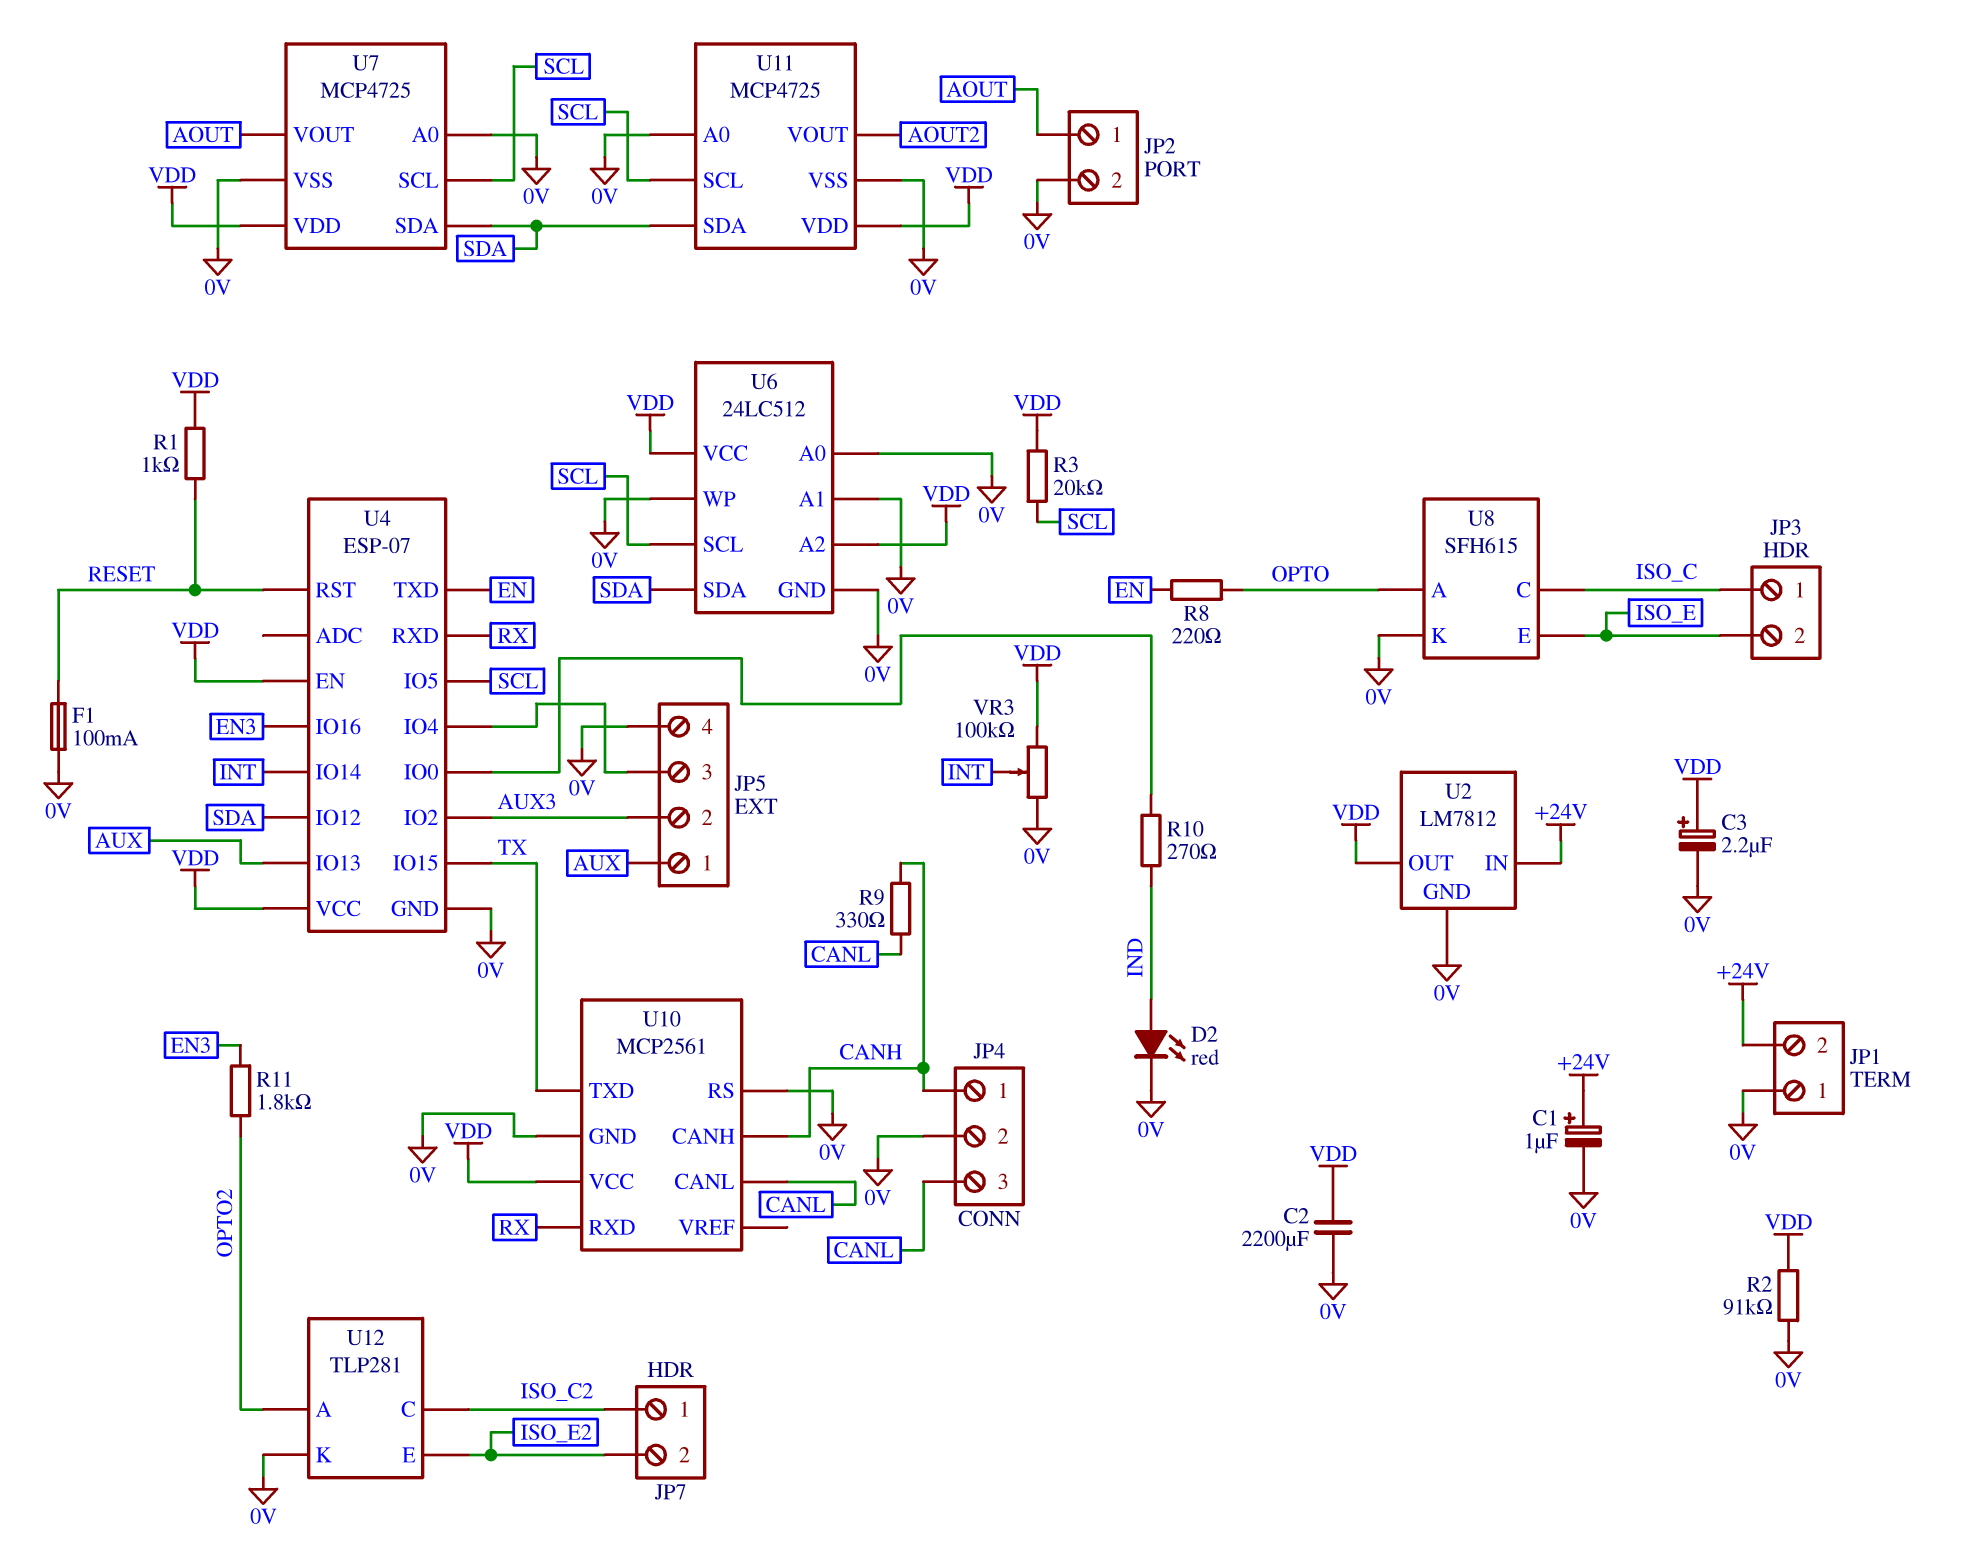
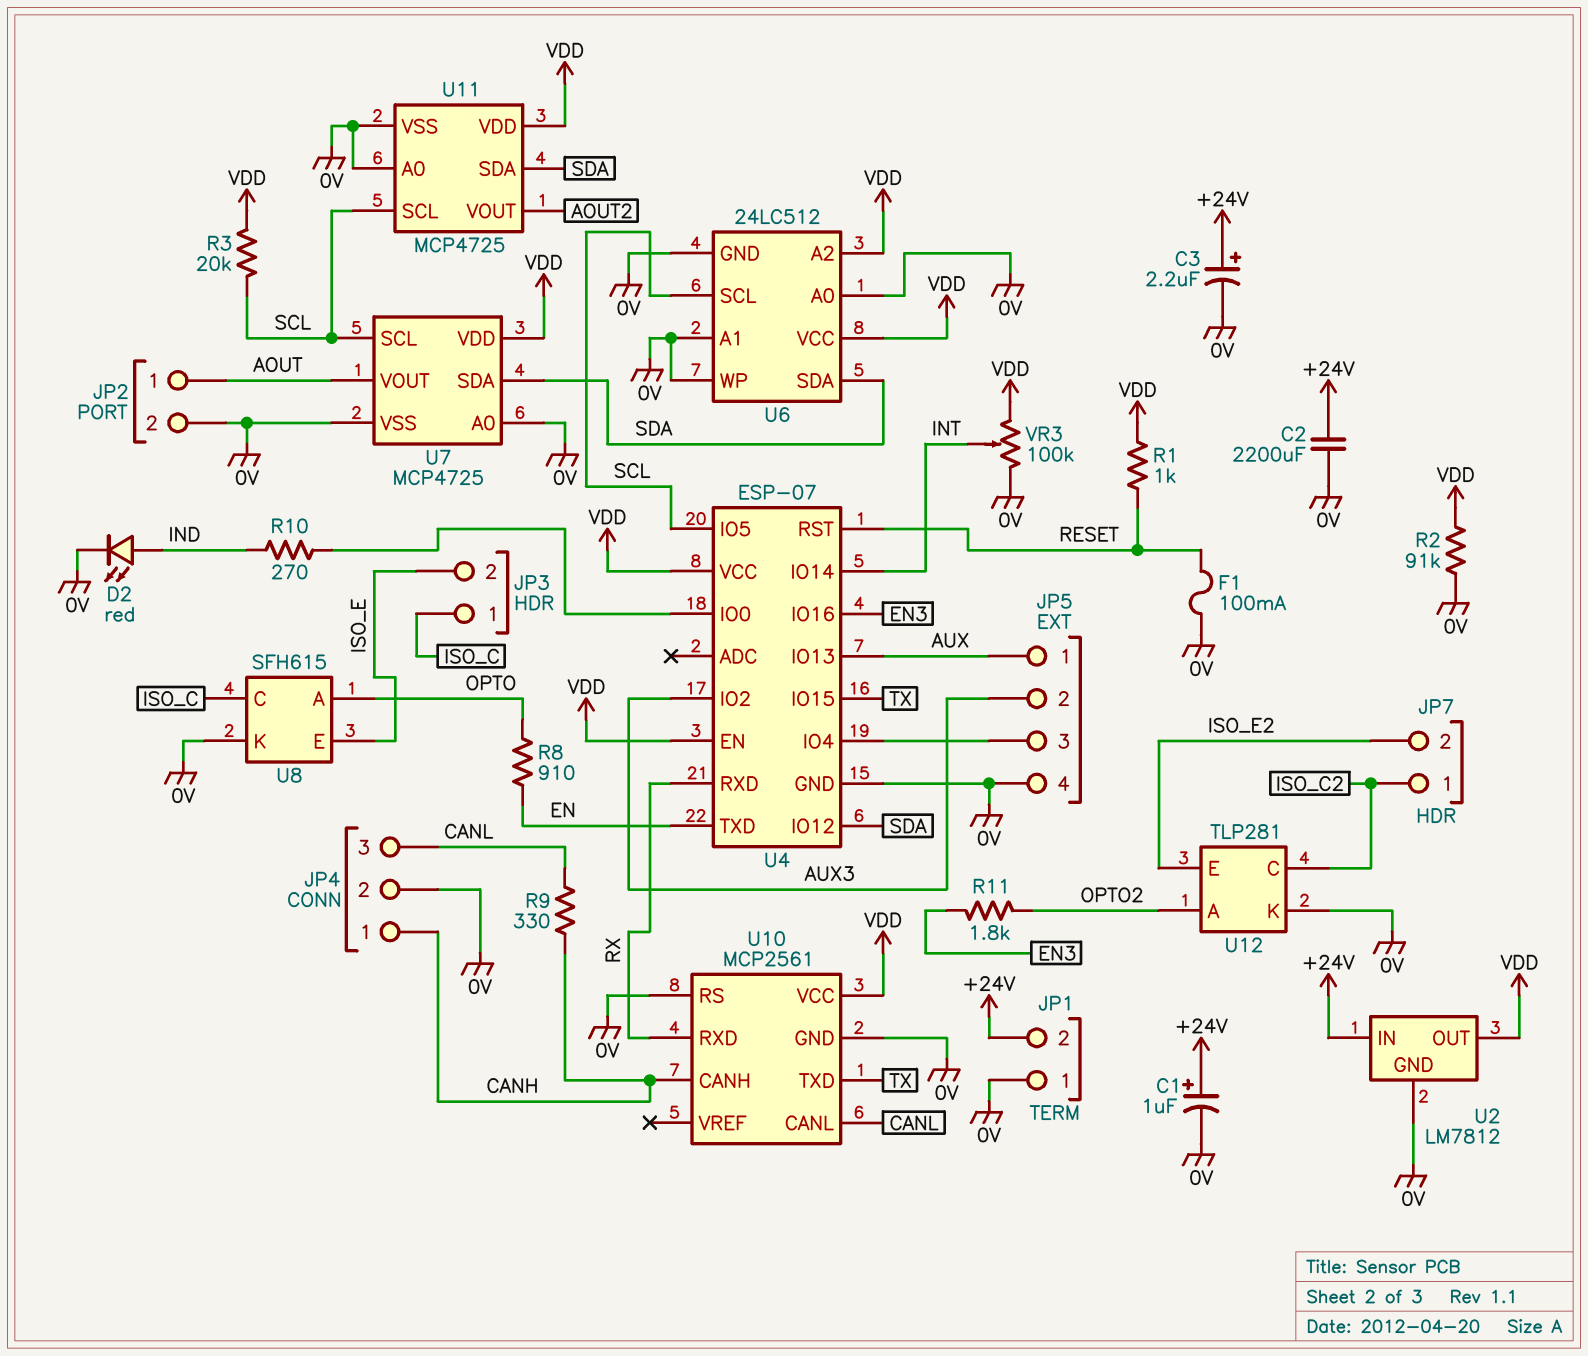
C2: 2200uF (0V, VDD) -> 2200uF (+24V, 0V)
C3: 2.2uF (plus VDD, minus 0V) -> 2.2uF (plus +24V, minus 0V)
R8: 220 (EN, OPTO) -> 910 (EN, OPTO)

